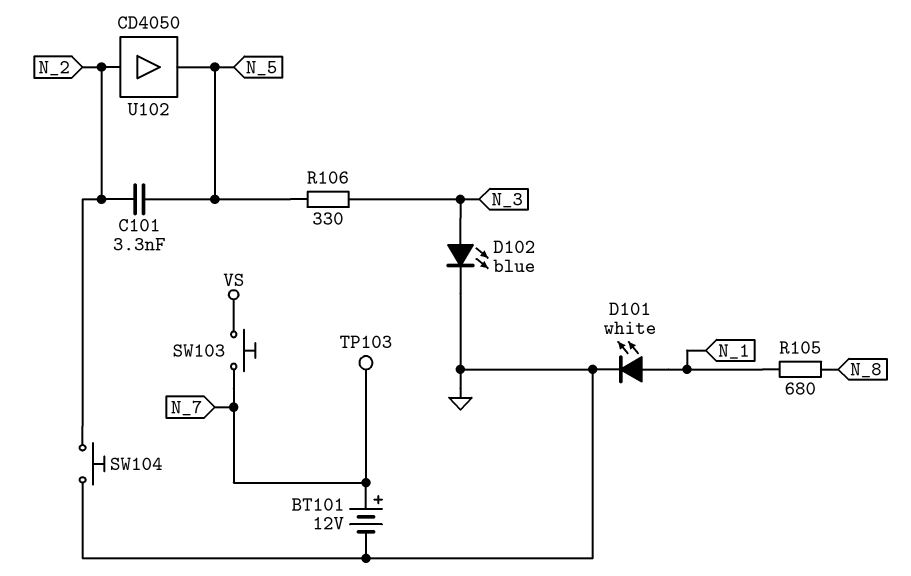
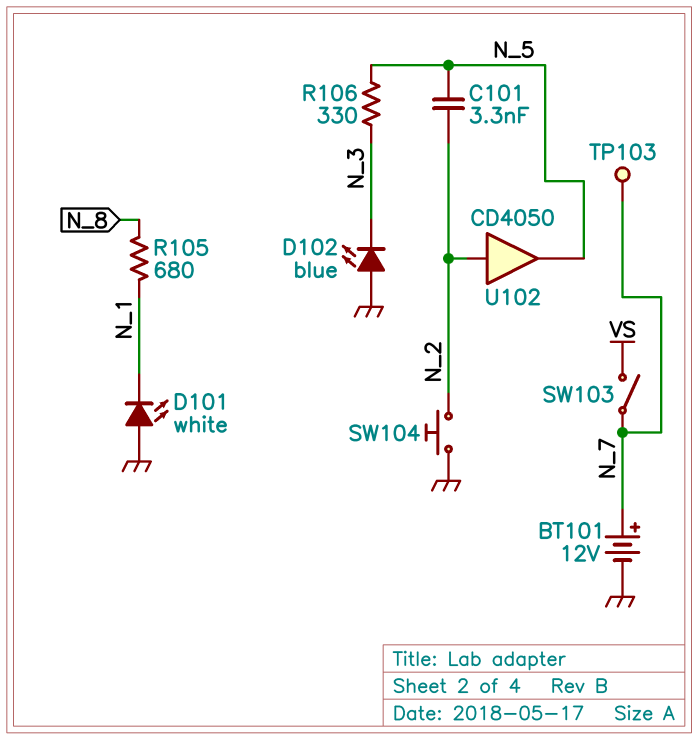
D101: LED white (A N_1, K GND) -> LED white (A GND, K N_1)
D102: LED blue (A N_3, K GND) -> LED blue (A GND, K N_3)
SW103: button (N_7, VS) -> switch (N_7, VS)

